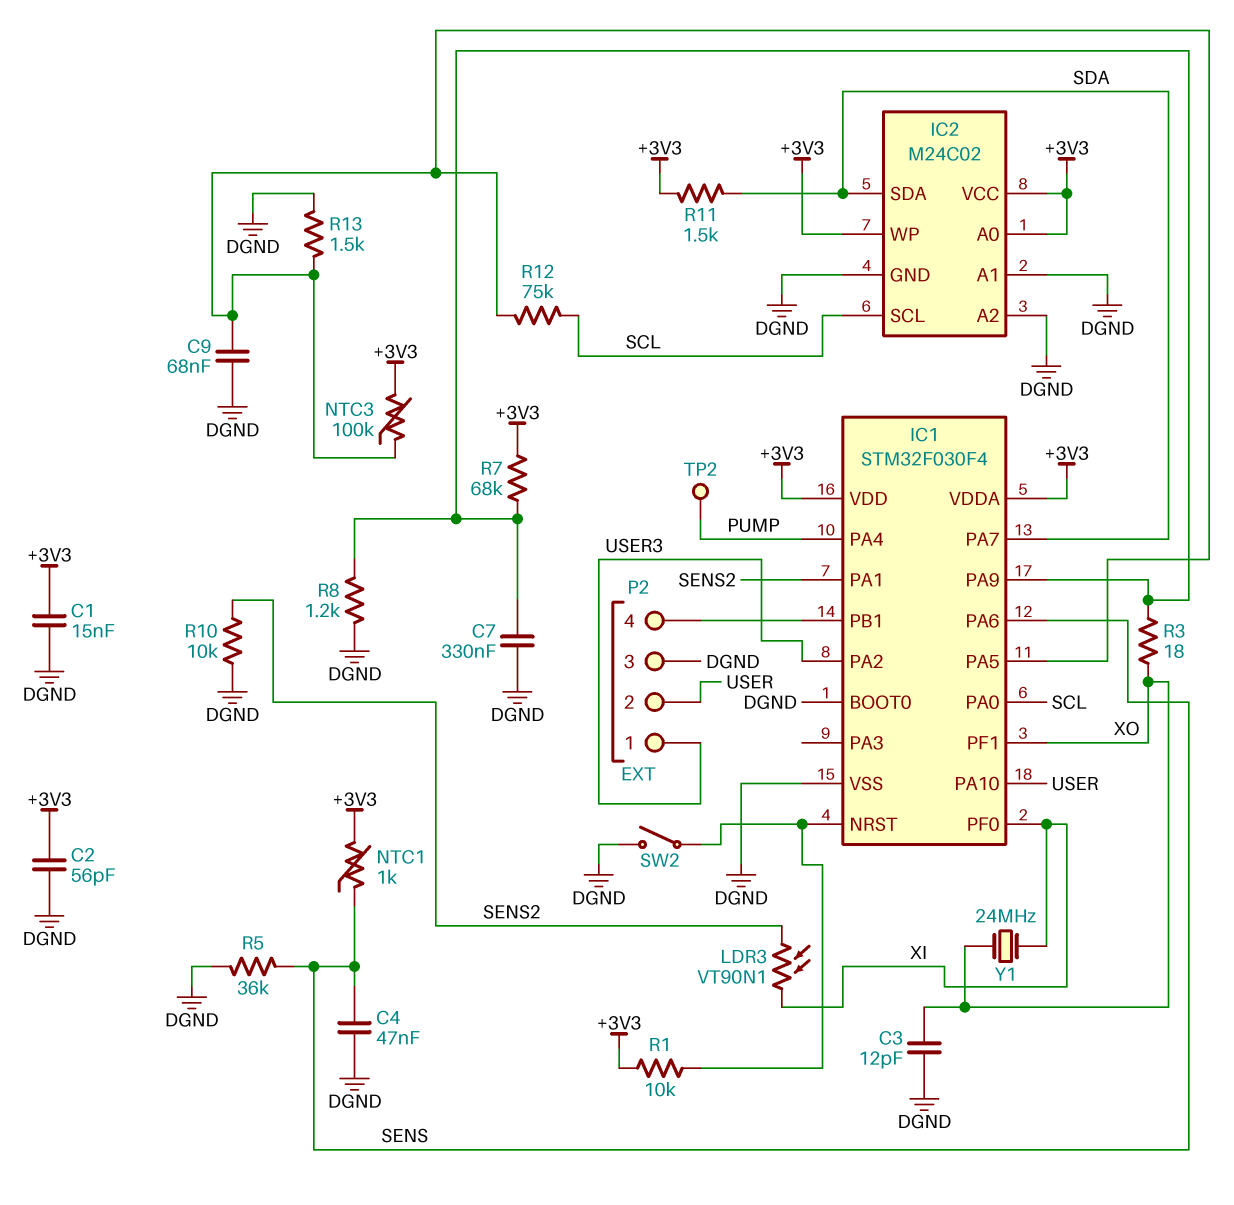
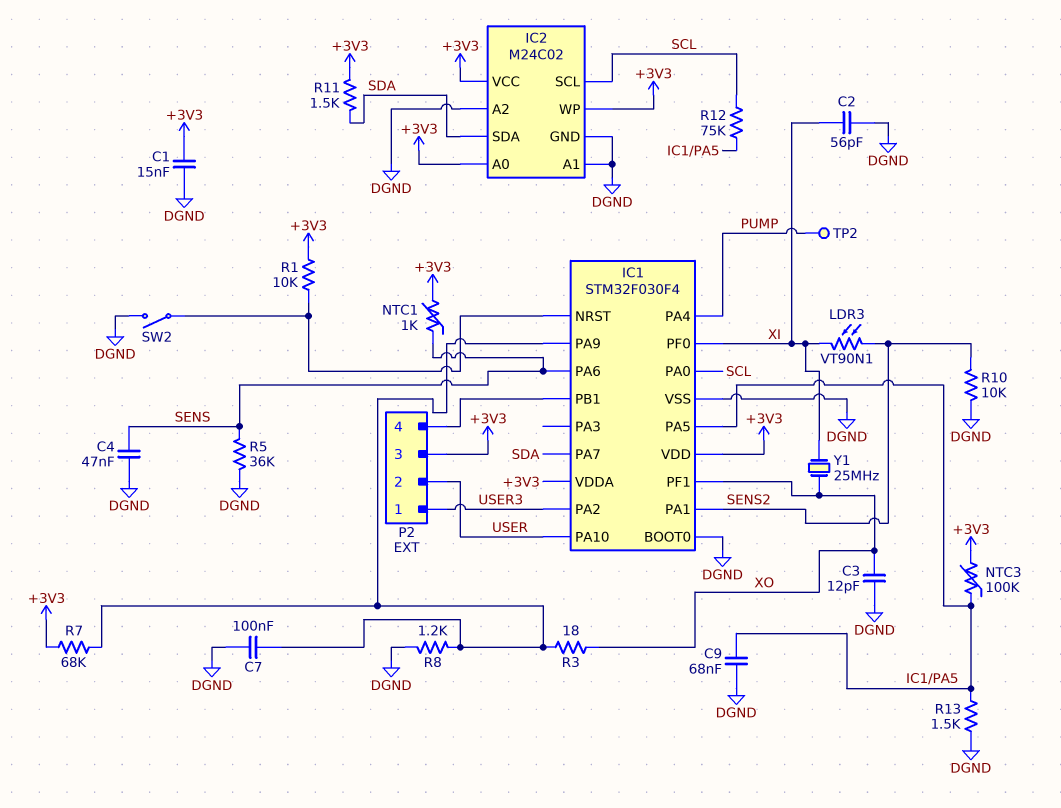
C2: 56pF (+3V3, DGND) -> 56pF (DGND, XI)
C7: 330nF (DGND, IC1/PA9) -> 100nF (DGND, IC1/PA9)
P2 pin 3: DGND -> +3V3
Y1: 24MHz (XI, XO) -> 25MHz (XI, XO)

